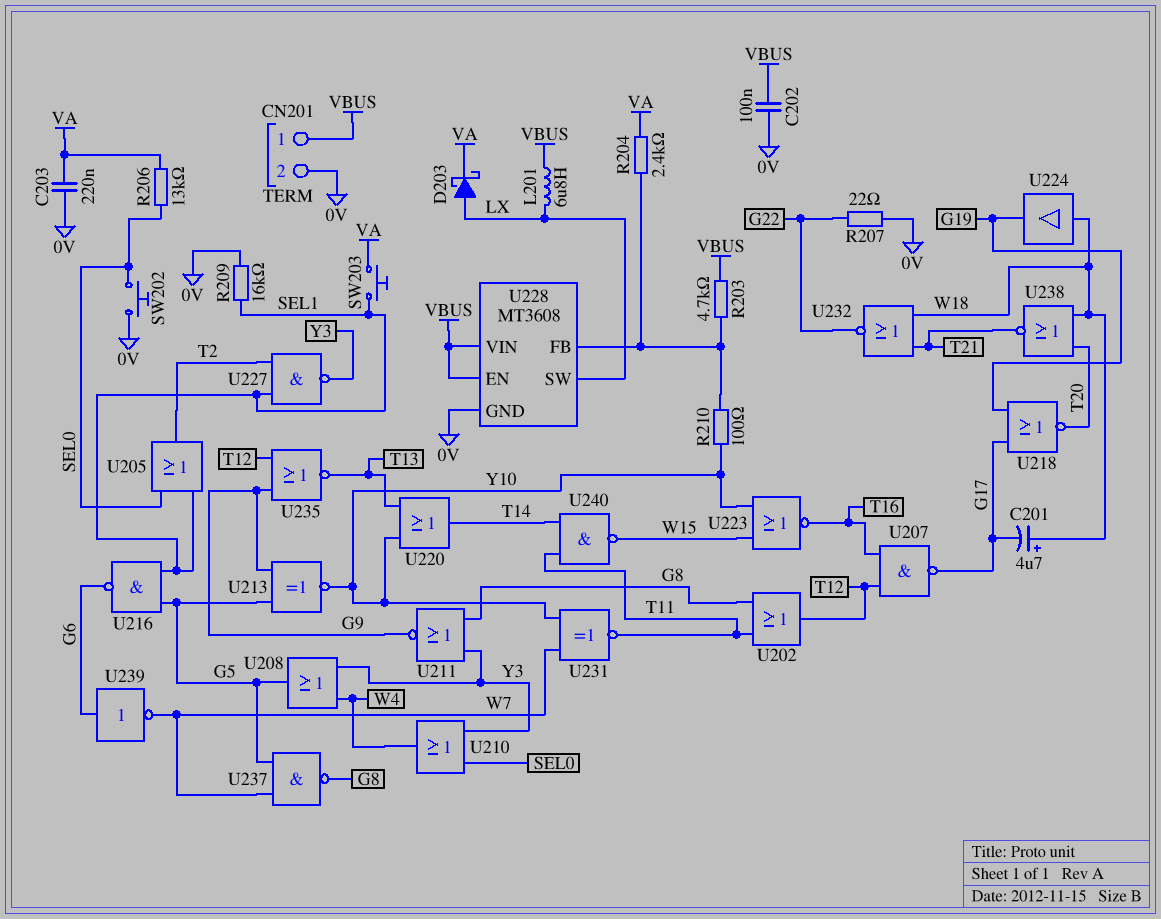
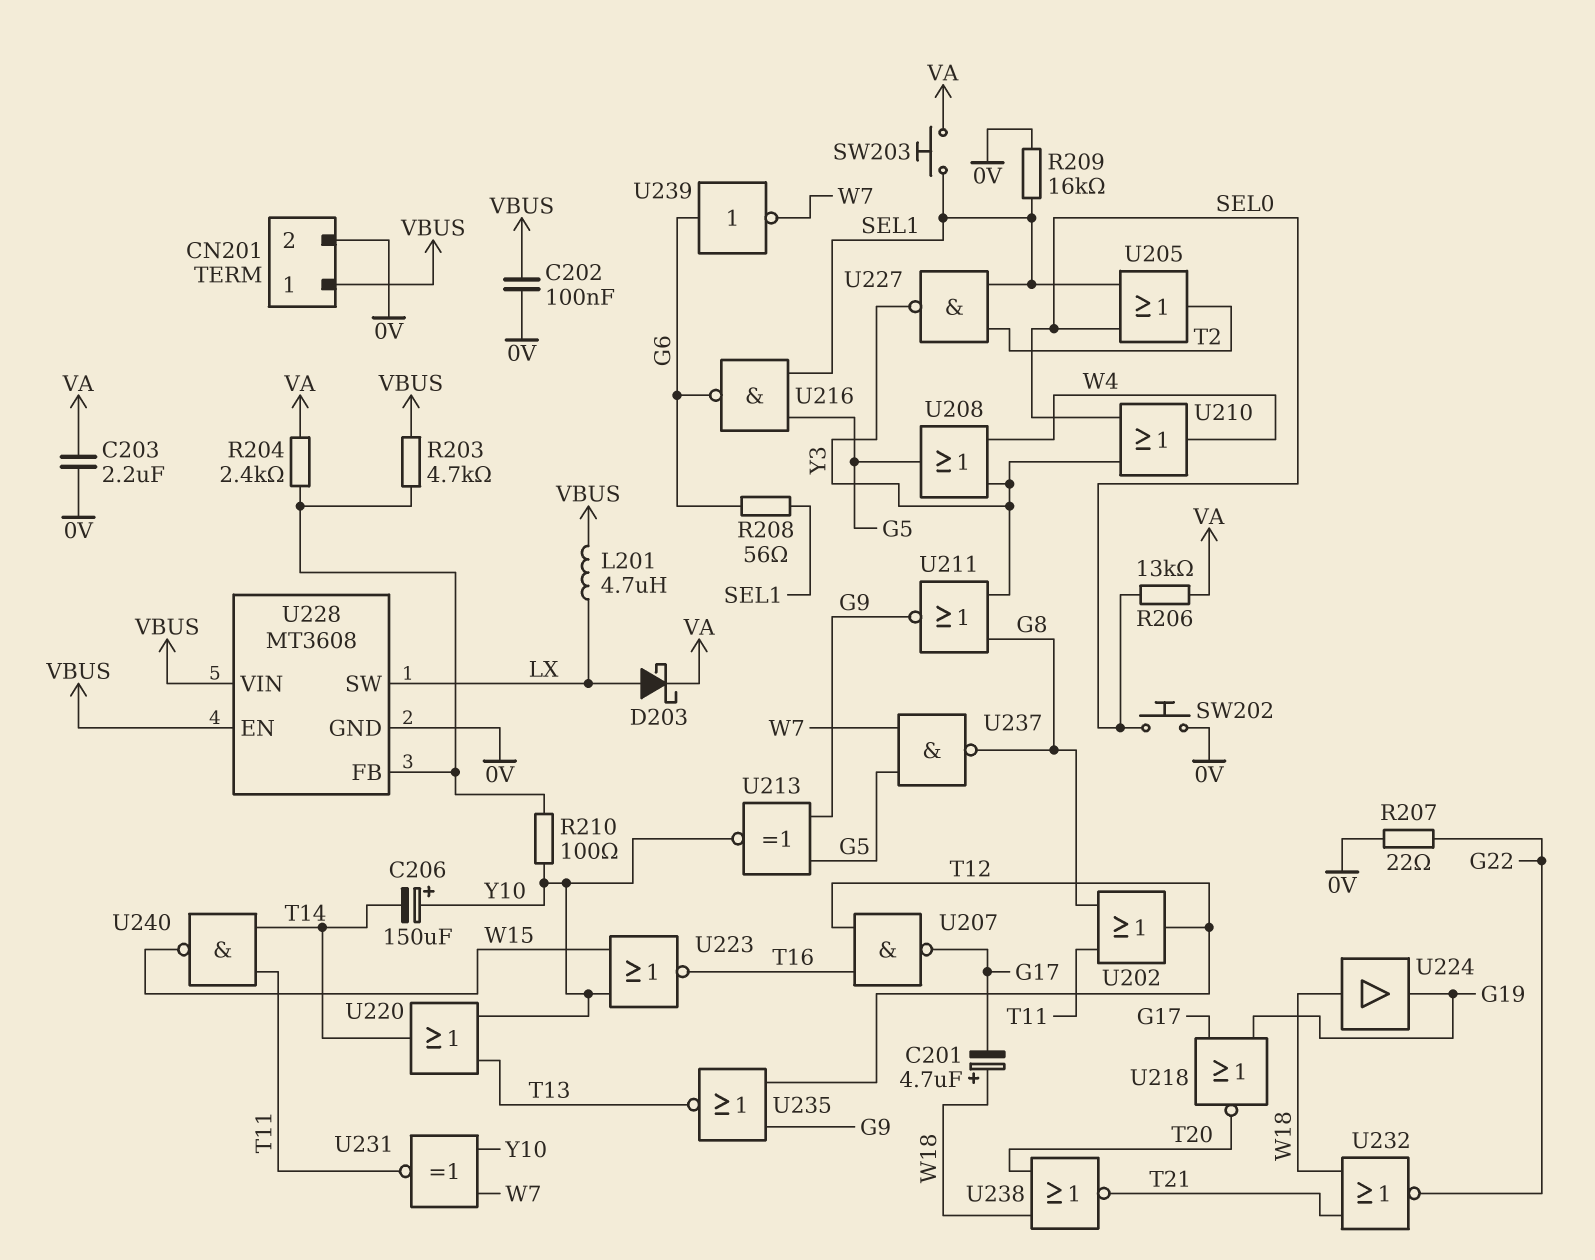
C203: 220nF (0V, VA) -> 2.2uF (0V, VA)
C206: none -> 150uF (plus Y10, minus T14)
L201: 6.8uH (LX, VBUS) -> 4.7uH (LX, VBUS)
R208: none -> 56 (G6, SEL1)

